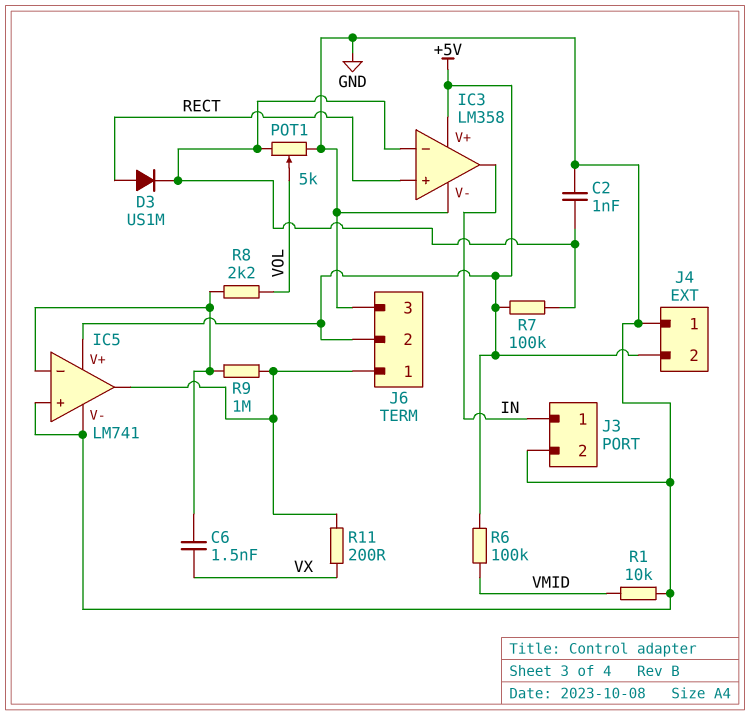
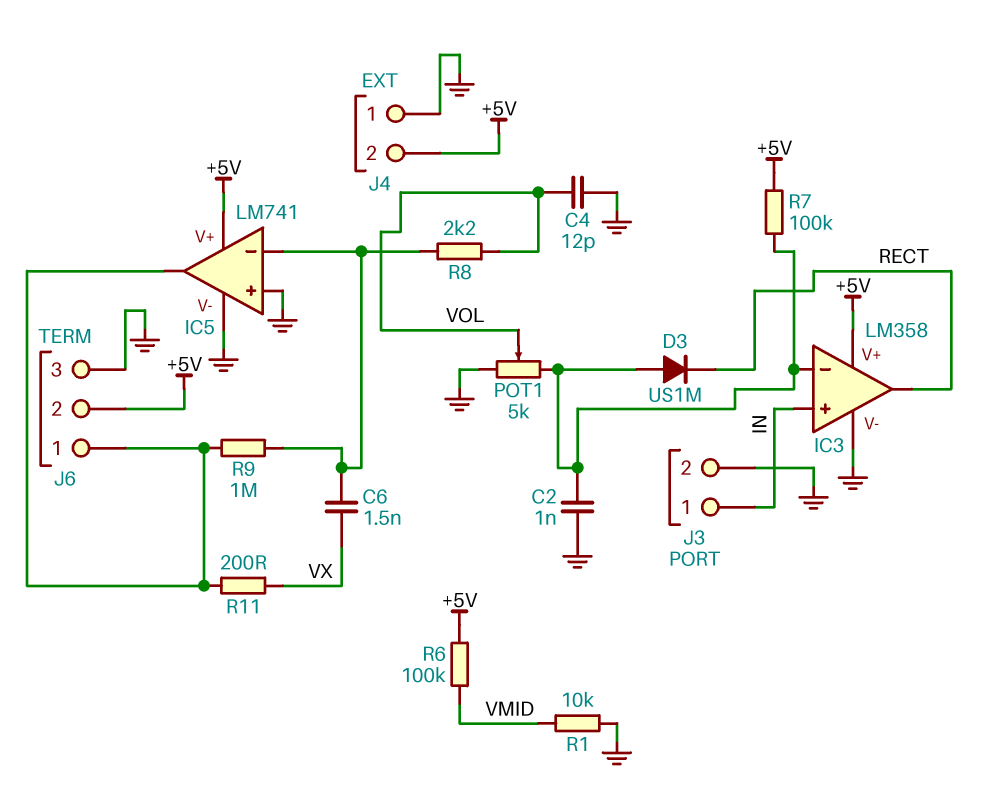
C4: none -> 12pF (GND, VOL)
D3: diode US1M (A RECT, K IC3/in-) -> diode US1M (A IC3/in-, K RECT)
IC3 pin in+: RECT -> IN
IC3 pin out: IN -> RECT

